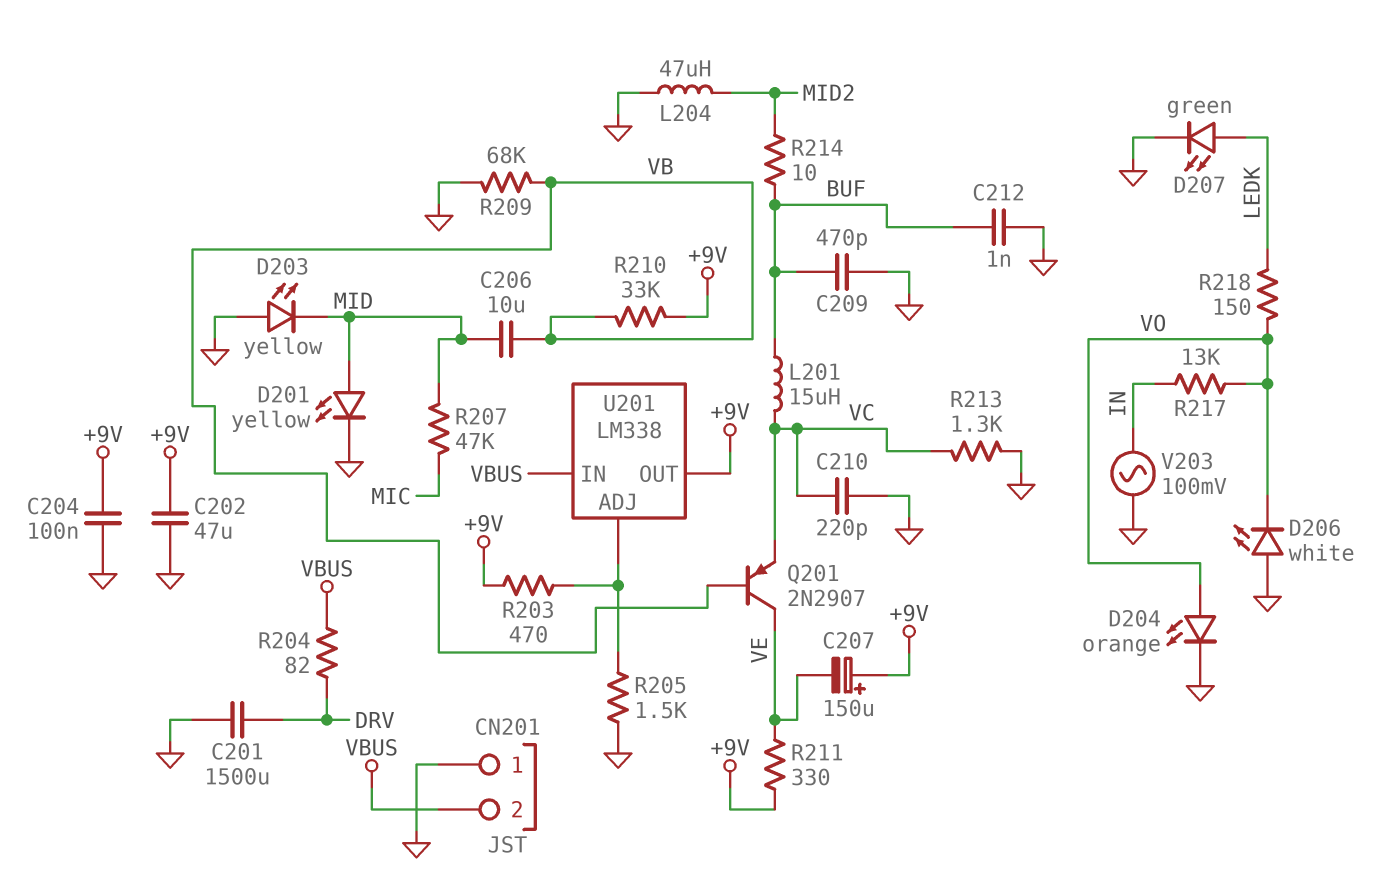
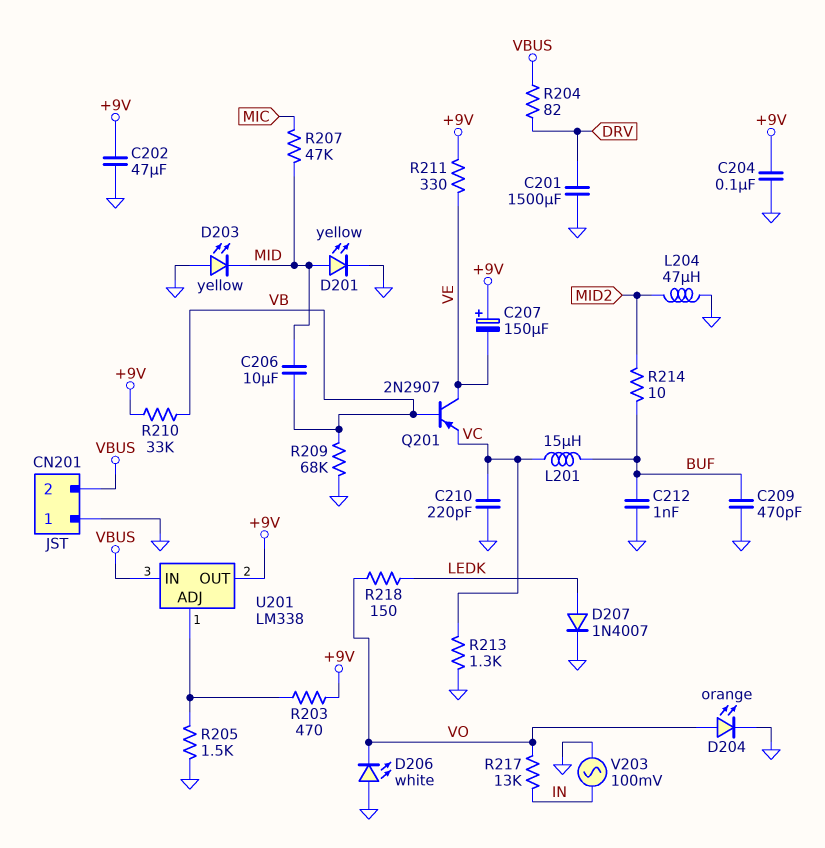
D207: LED green (A LEDK, K GND) -> diode 1N4007 (A LEDK, K GND)

